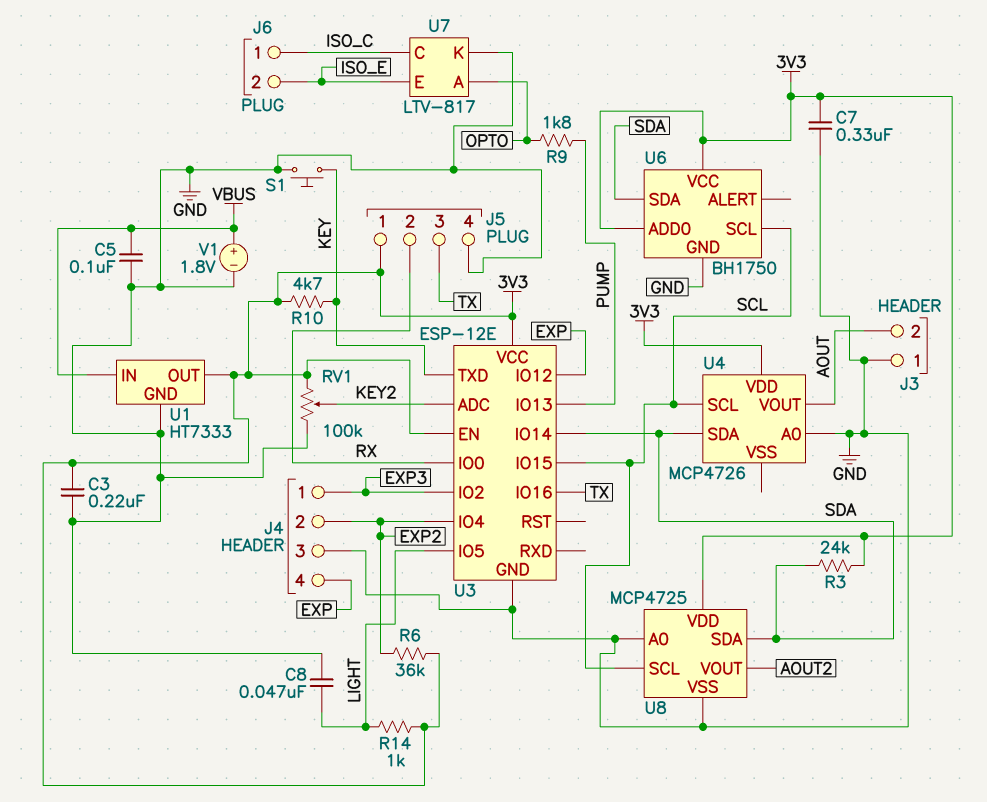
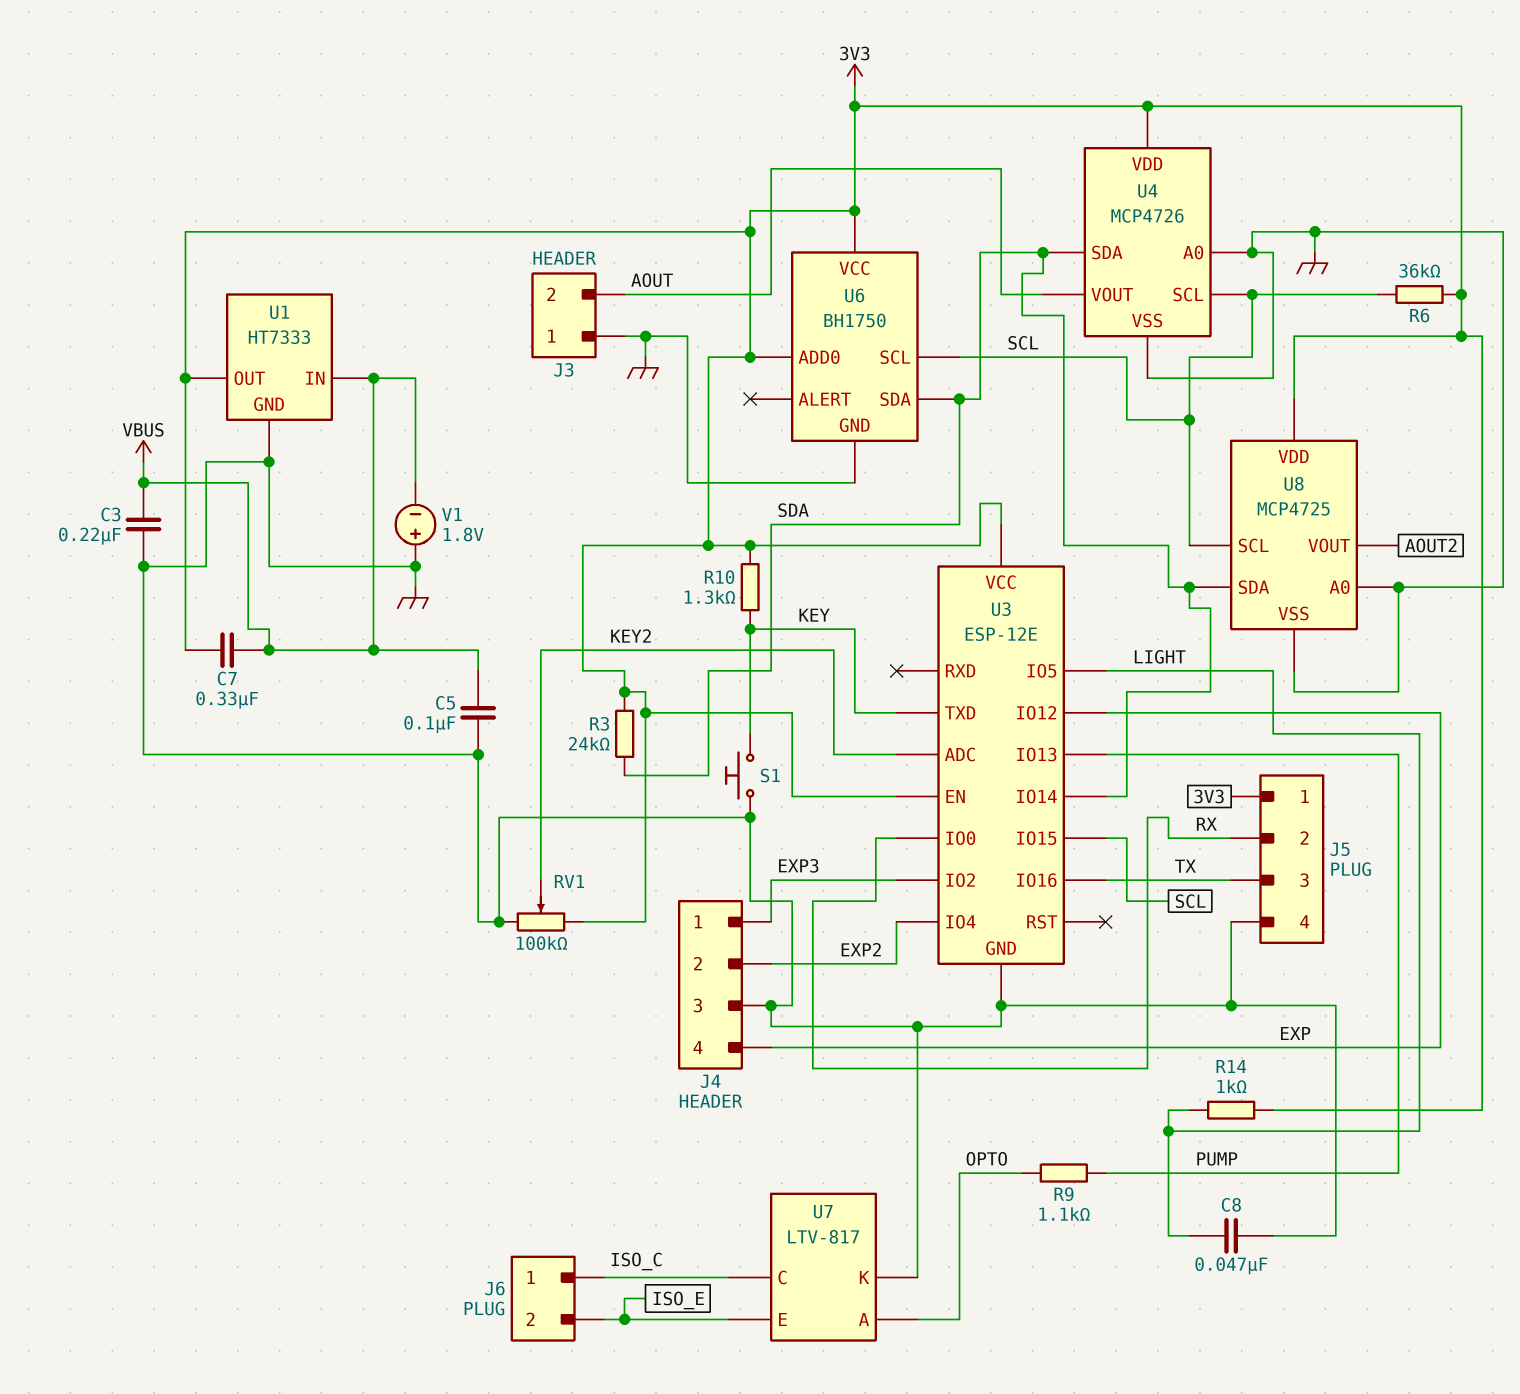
C3: 220nF (3V3, GND) -> 220nF (GND, VBUS)
C7: 330nF (3V3, GND) -> 330nF (3V3, VBUS)
R6: 36k (3V3, EXP2) -> 36k (3V3, SCL)
R9: 1.8k (OPTO, PUMP) -> 1.1k (OPTO, PUMP)
R10: 4.7k (3V3, KEY) -> 1.3k (3V3, KEY)
U4 pin VSS: none -> GND
V1: 1.8V (plus VBUS, minus GND) -> 1.8V (plus GND, minus VBUS)

